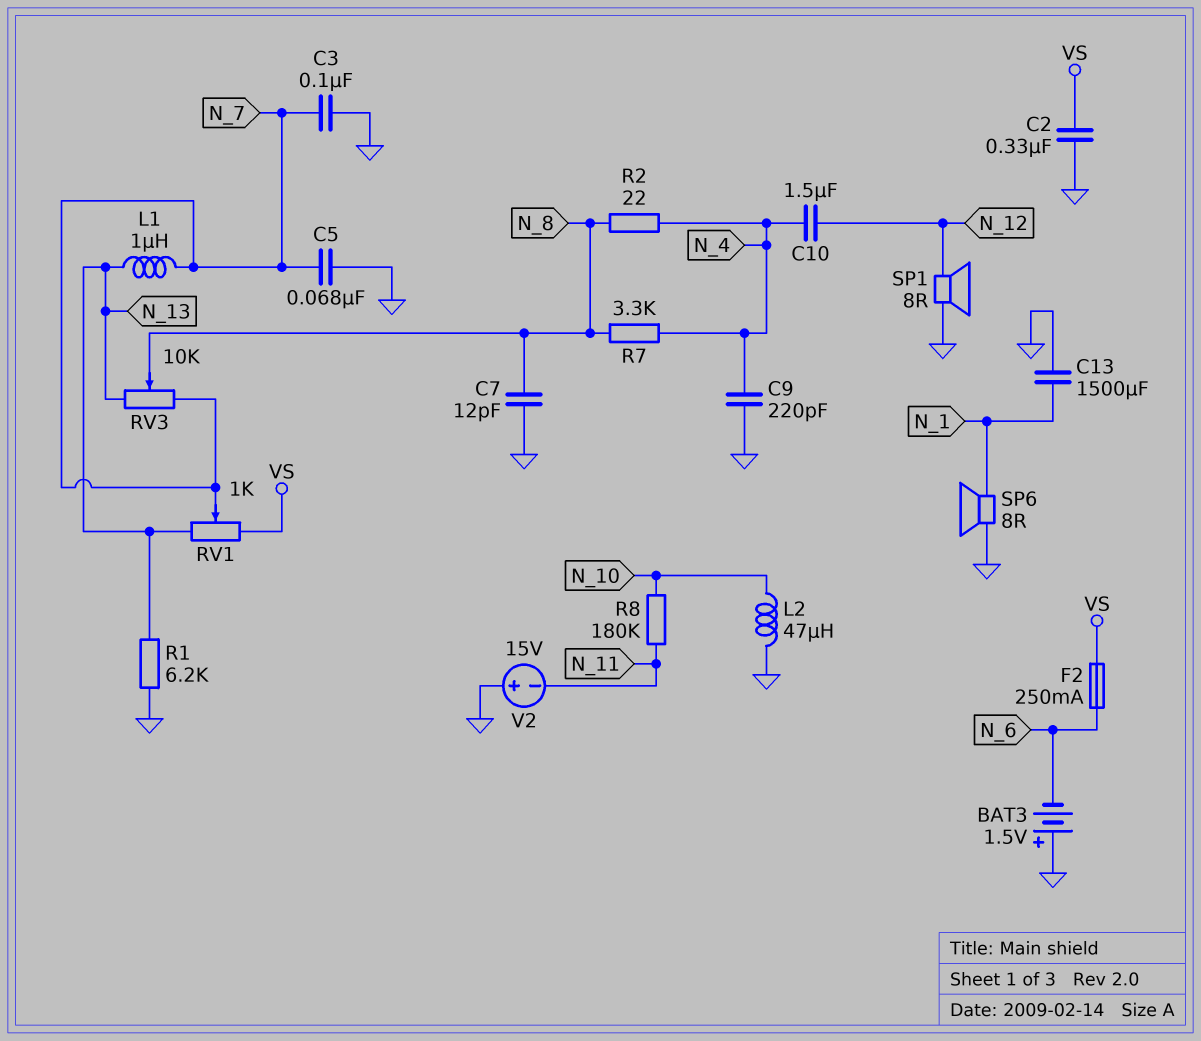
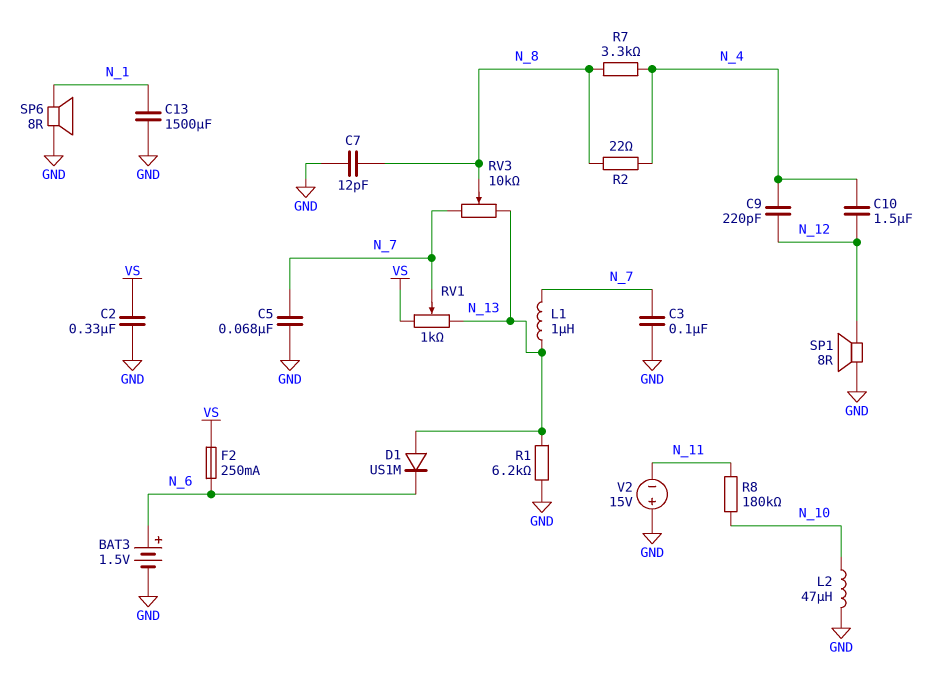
BAT3: 1.5V (plus GND, minus N_6) -> 1.5V (plus N_6, minus GND)
C9: 220pF (GND, N_4) -> 220pF (N_4, N_12)
D1: none -> diode US1M (A N_13, K N_6)

